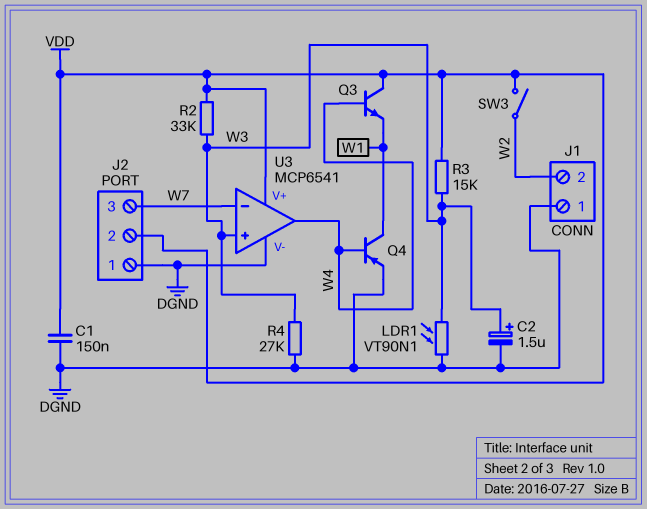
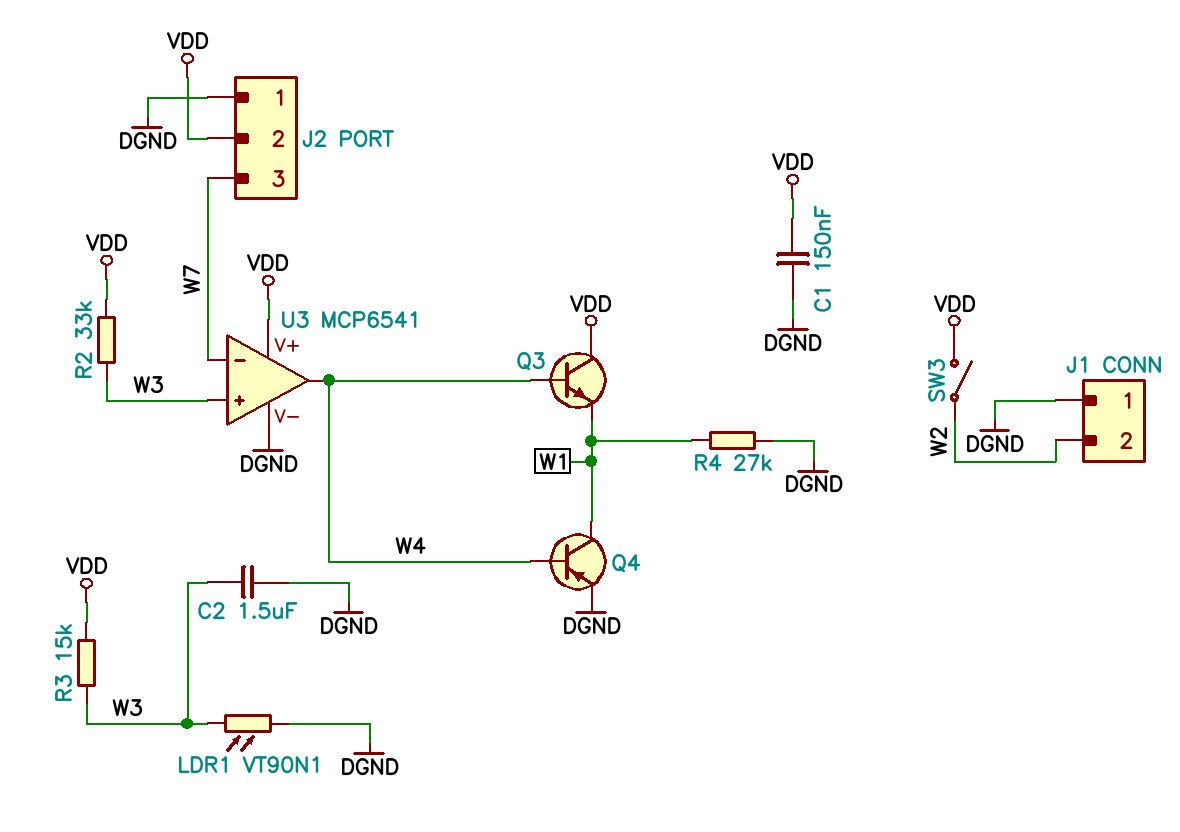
C2: 1.5uF (plus W3, minus DGND) -> 1.5uF (DGND, W3)
R4: 27k (DGND, W3) -> 27k (DGND, W1)

